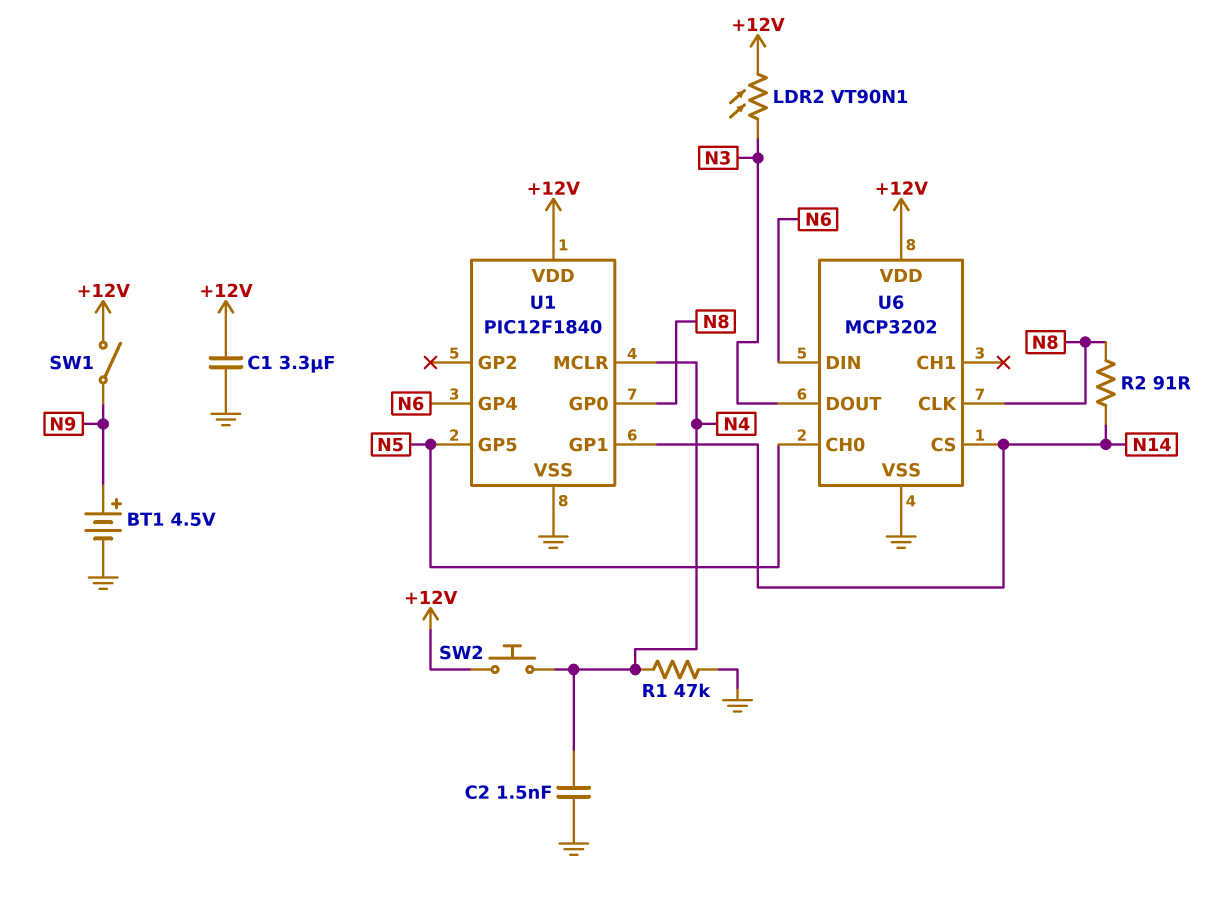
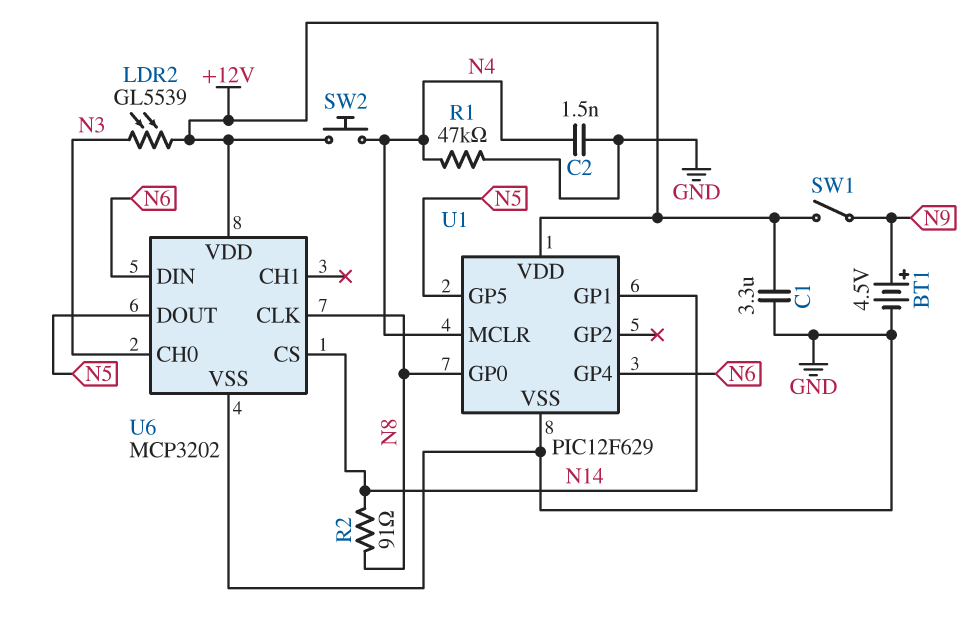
LDR2: VT90N1 (+12V, N3) -> GL5539 (+12V, N3)
U1: PIC12F1840 -> PIC12F629
U6 pin CH0: N5 -> N3
U6 pin DOUT: N3 -> N5

